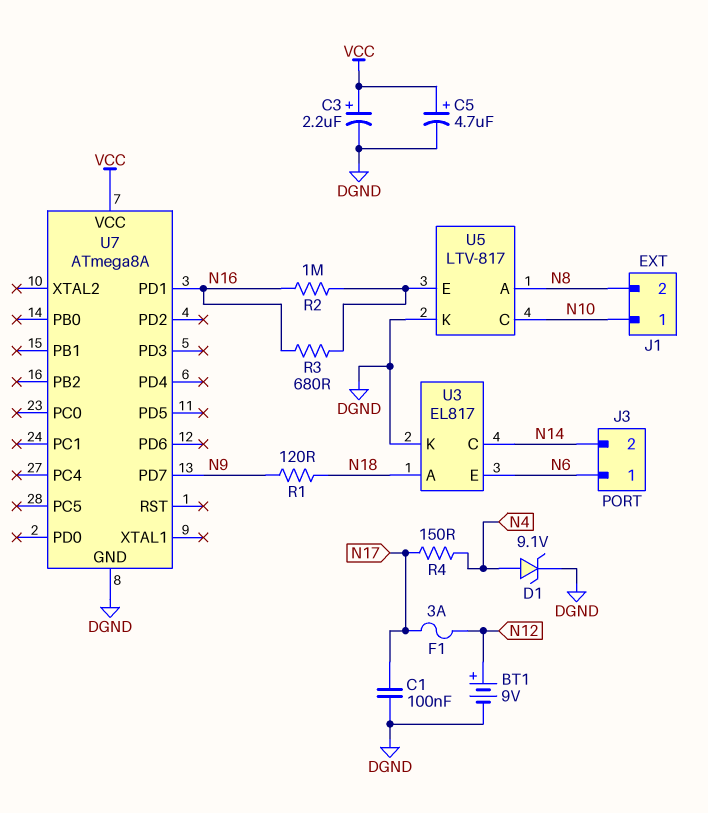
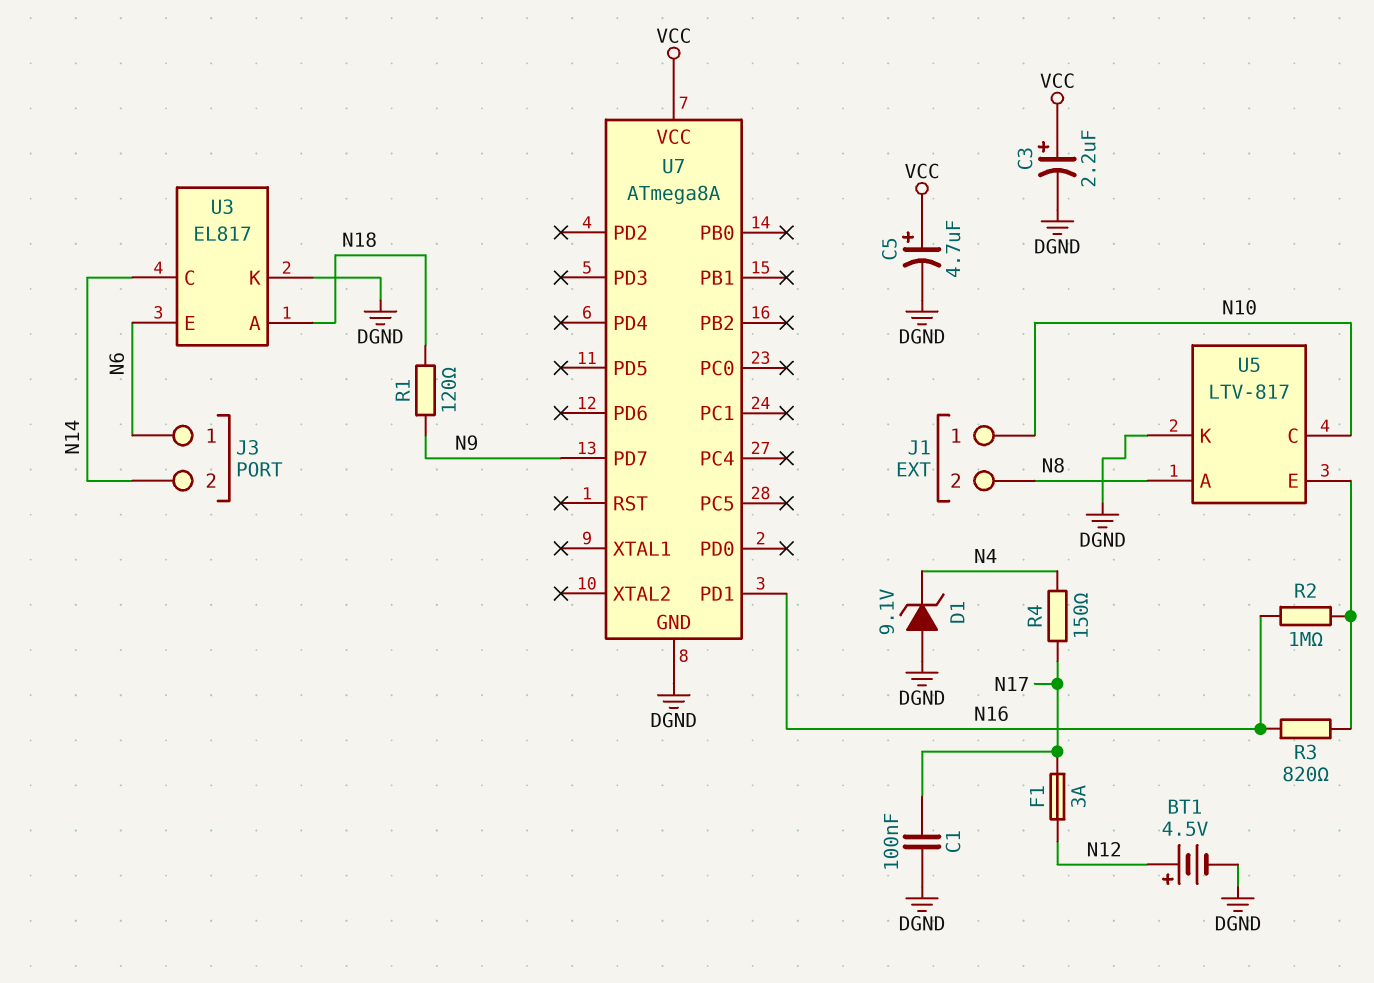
BT1: 9V (plus N12, minus DGND) -> 4.5V (plus N12, minus DGND)
D1: zener 9.1V (A N4, K DGND) -> zener 9.1V (A DGND, K N4)
R3: 680 (N16, U5/E) -> 820 (N16, U5/E)

